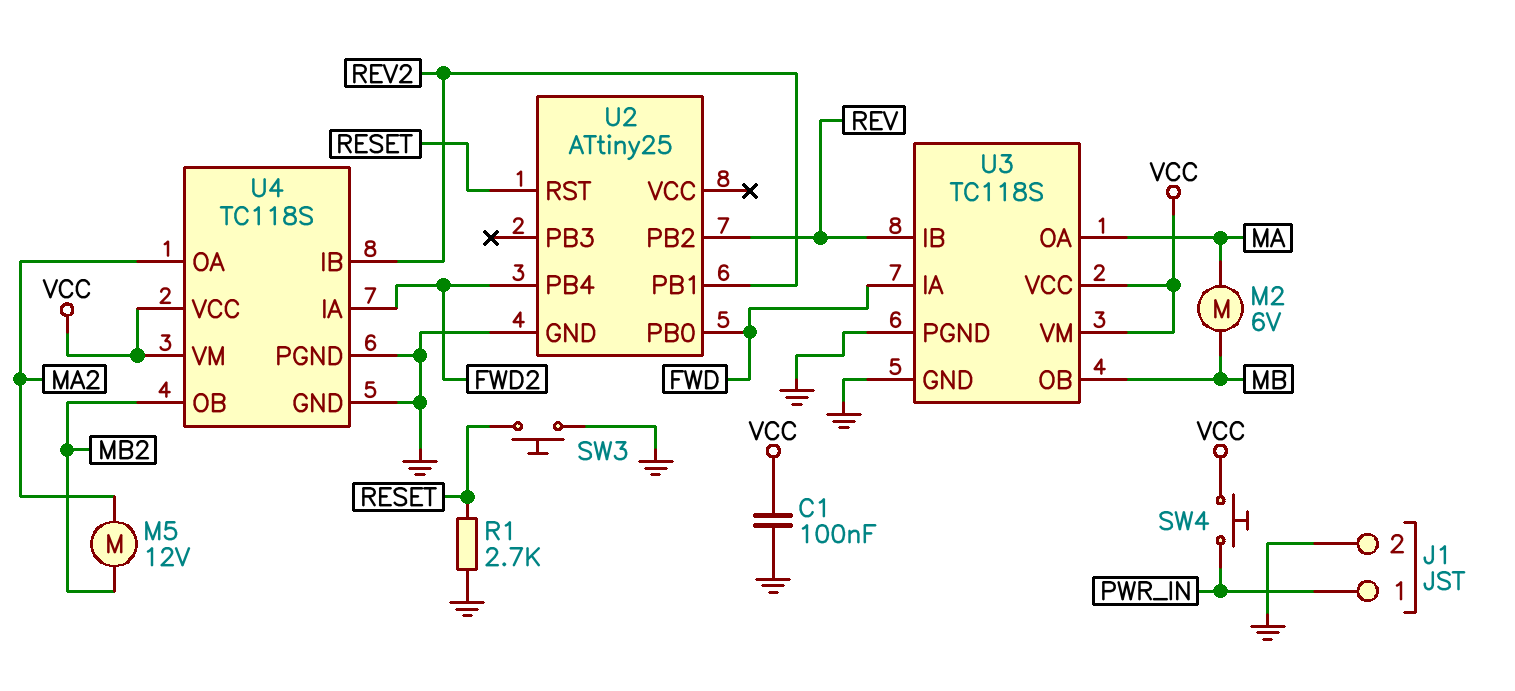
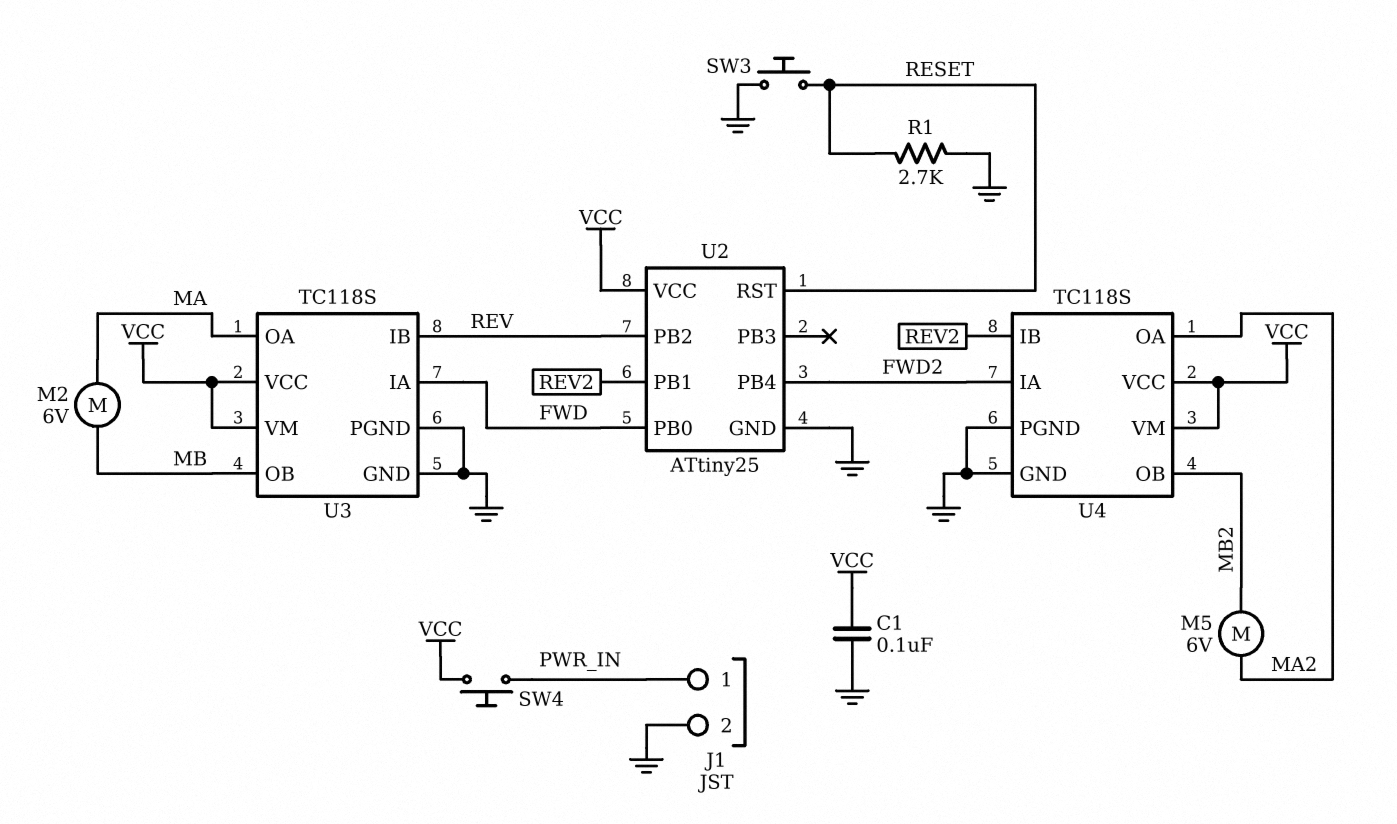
M5: motor 12V (MA2, MB2) -> motor 6V (MA2, MB2)
U2 pin VCC: none -> VCC

